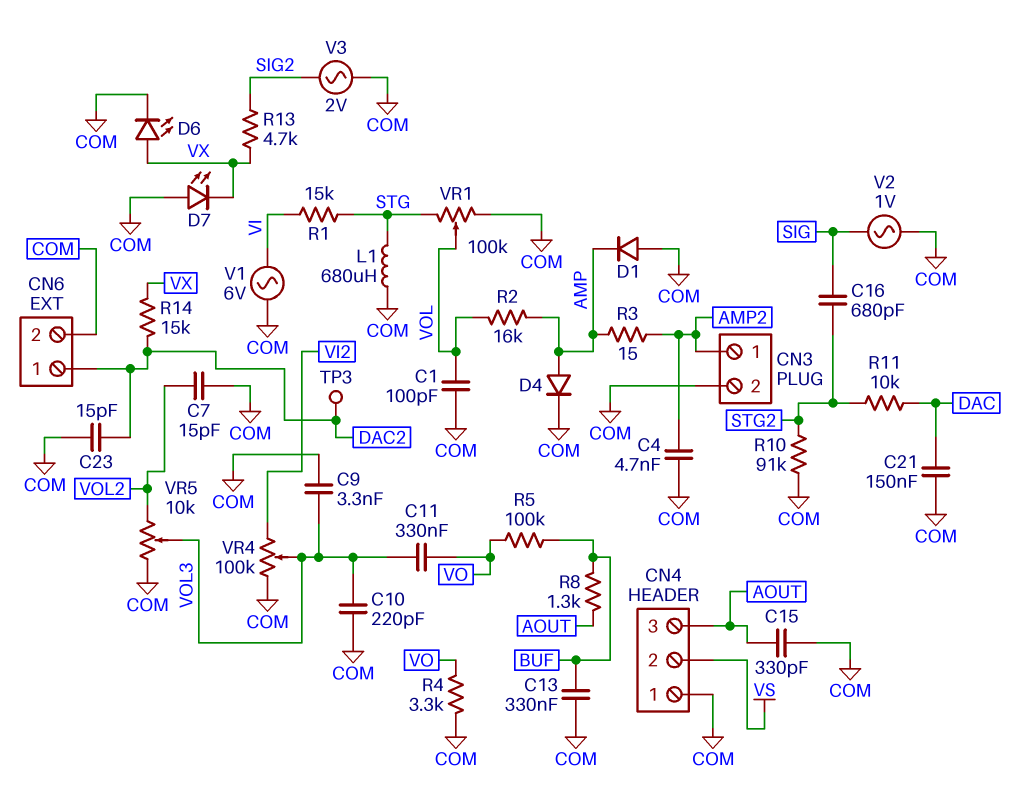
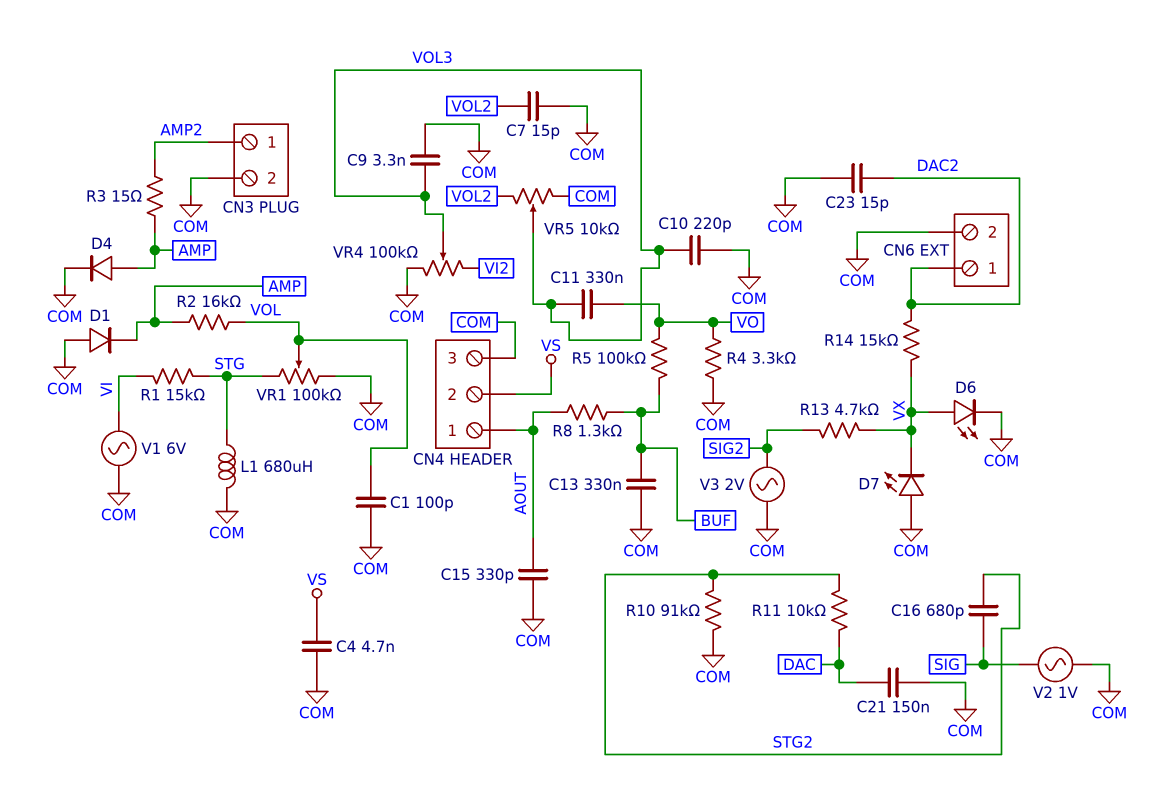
C4: 4.7nF (AMP2, COM) -> 4.7nF (COM, VS)
CN4 pin 1: COM -> AOUT
CN4 pin 3: AOUT -> COM
TP3: test point (DAC2) -> none

